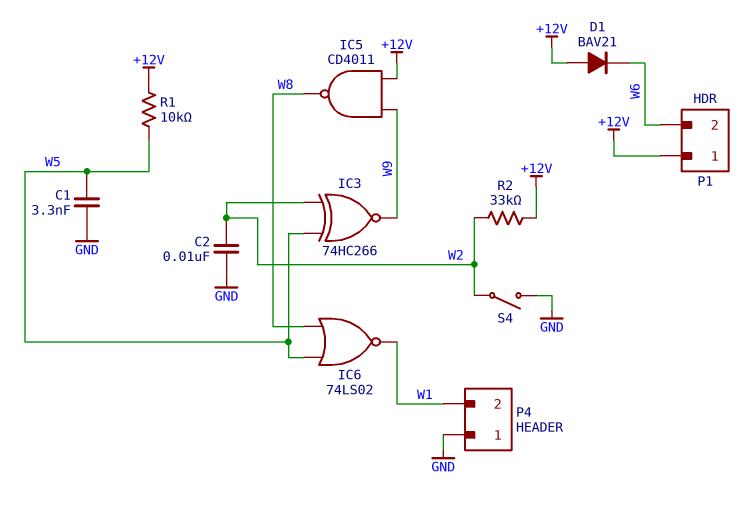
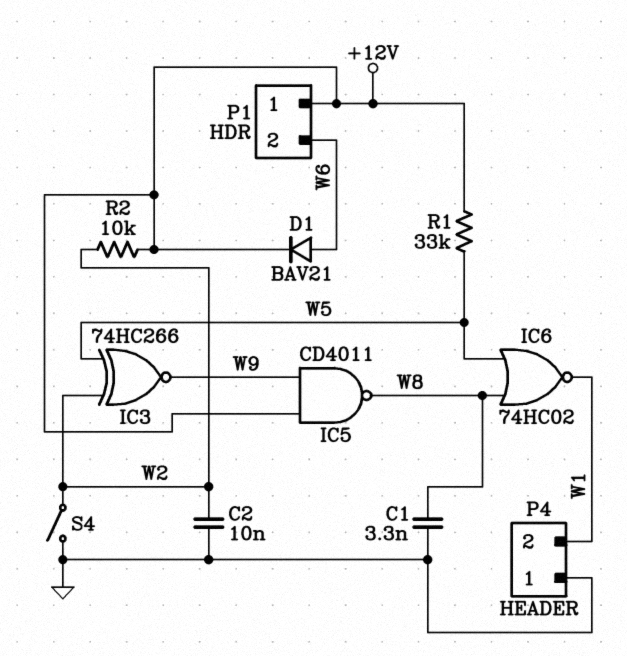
C1: 3.3nF (GND, W5) -> 3.3nF (GND, W8)
D1: diode BAV21 (A +12V, K W6) -> diode BAV21 (A W6, K +12V)
IC6: NOR 74LS02 (in W5, in W8, out W1) -> NOR 74HC02 (in W5, in W8, out W1)
R1: 10k (+12V, W5) -> 33k (+12V, W5)
R2: 33k (+12V, W2) -> 10k (+12V, W2)

